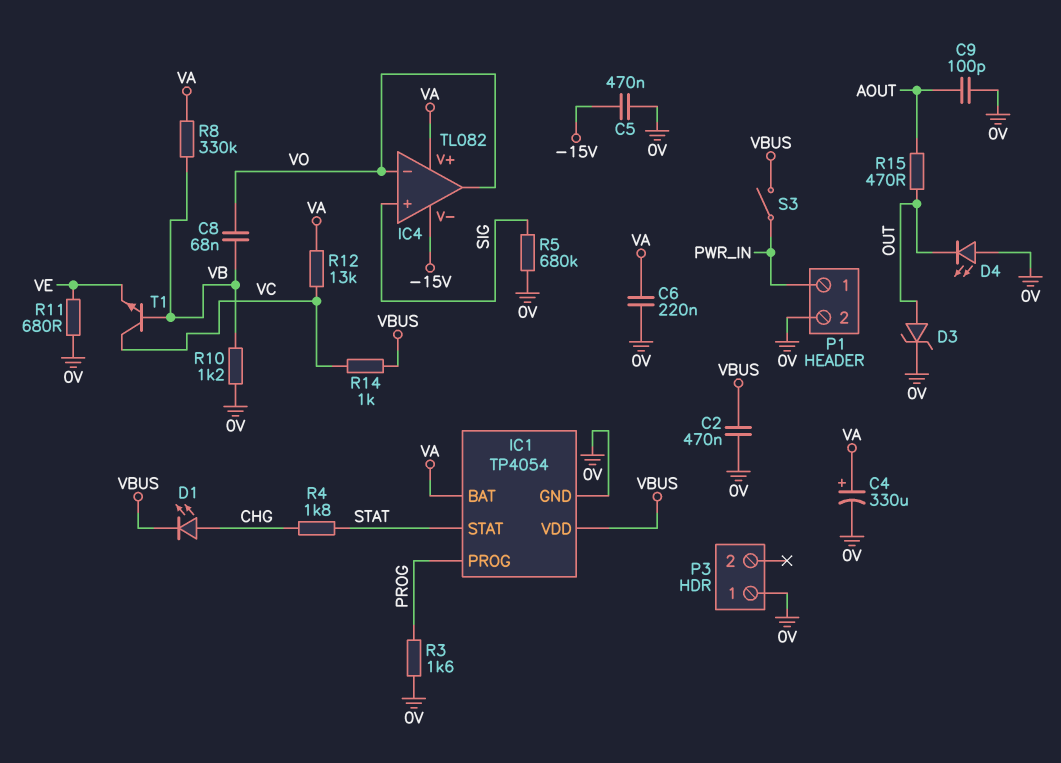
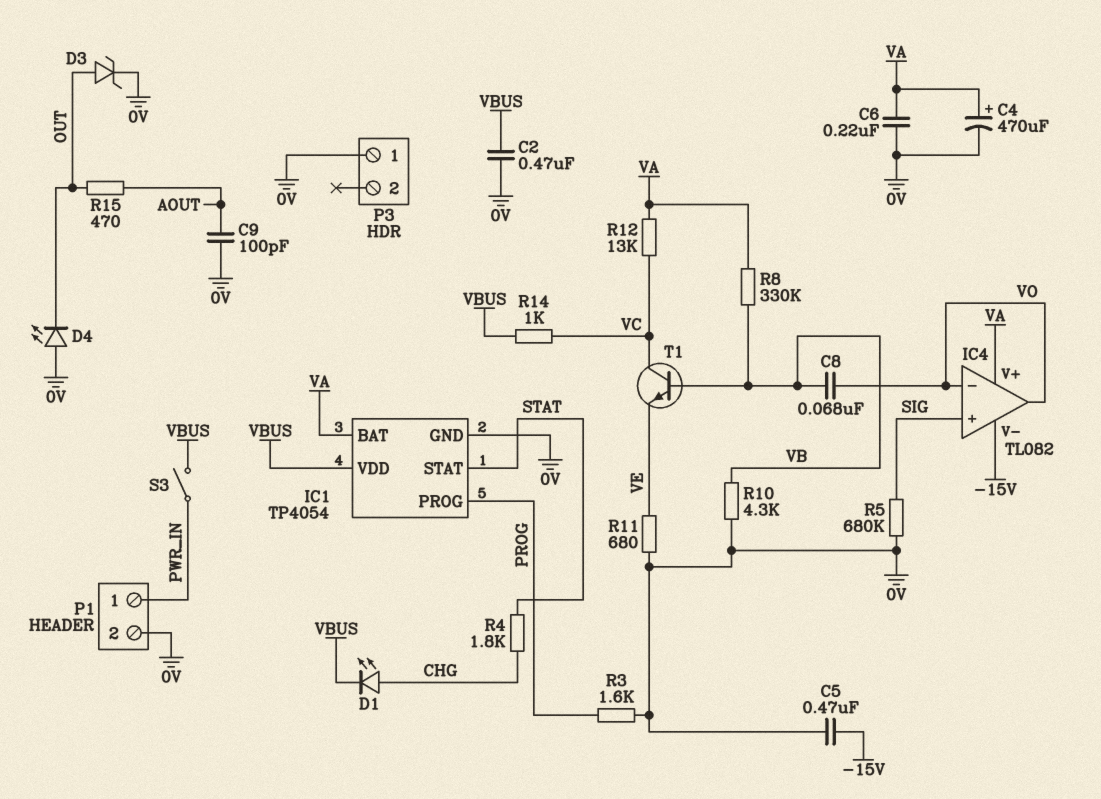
C4: 330uF (plus VA, minus 0V) -> 470uF (plus VA, minus 0V)
R10: 1.2k (0V, VB) -> 4.3k (0V, VB)

